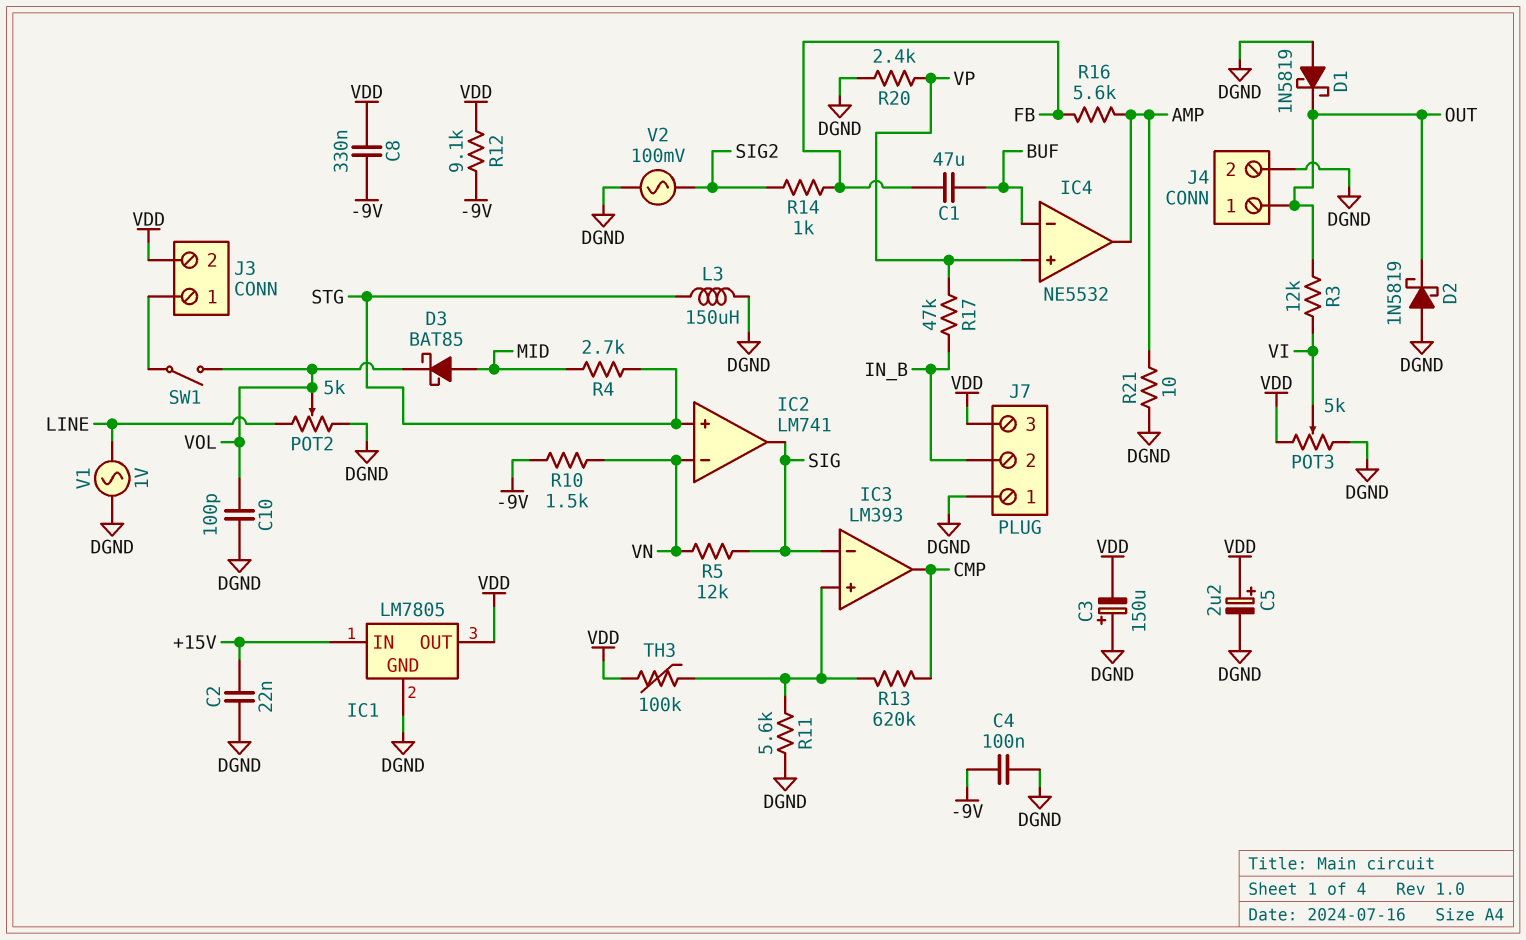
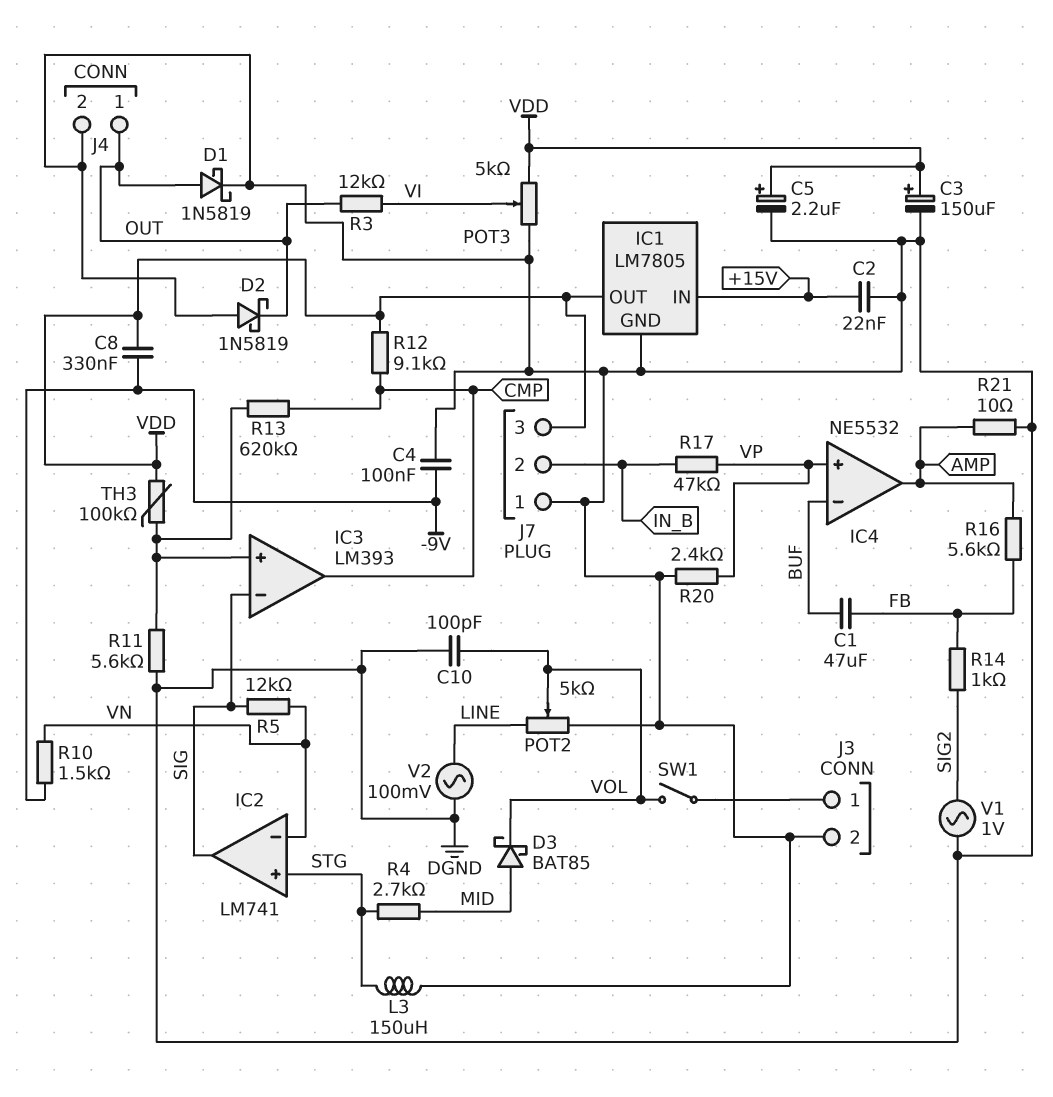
C3: 150uF (plus DGND, minus VDD) -> 150uF (plus VDD, minus DGND)
D1: schottky 1N5819 (A DGND, K OUT) -> schottky 1N5819 (A OUT, K DGND)
J3 pin 2: VDD -> DGND
R12: 9.1k (-9V, VDD) -> 9.1k (CMP, VDD)
V1: AC 1V (DGND, LINE) -> AC 1V (DGND, SIG2)
V2: AC 100mV (DGND, SIG2) -> AC 100mV (DGND, LINE)

